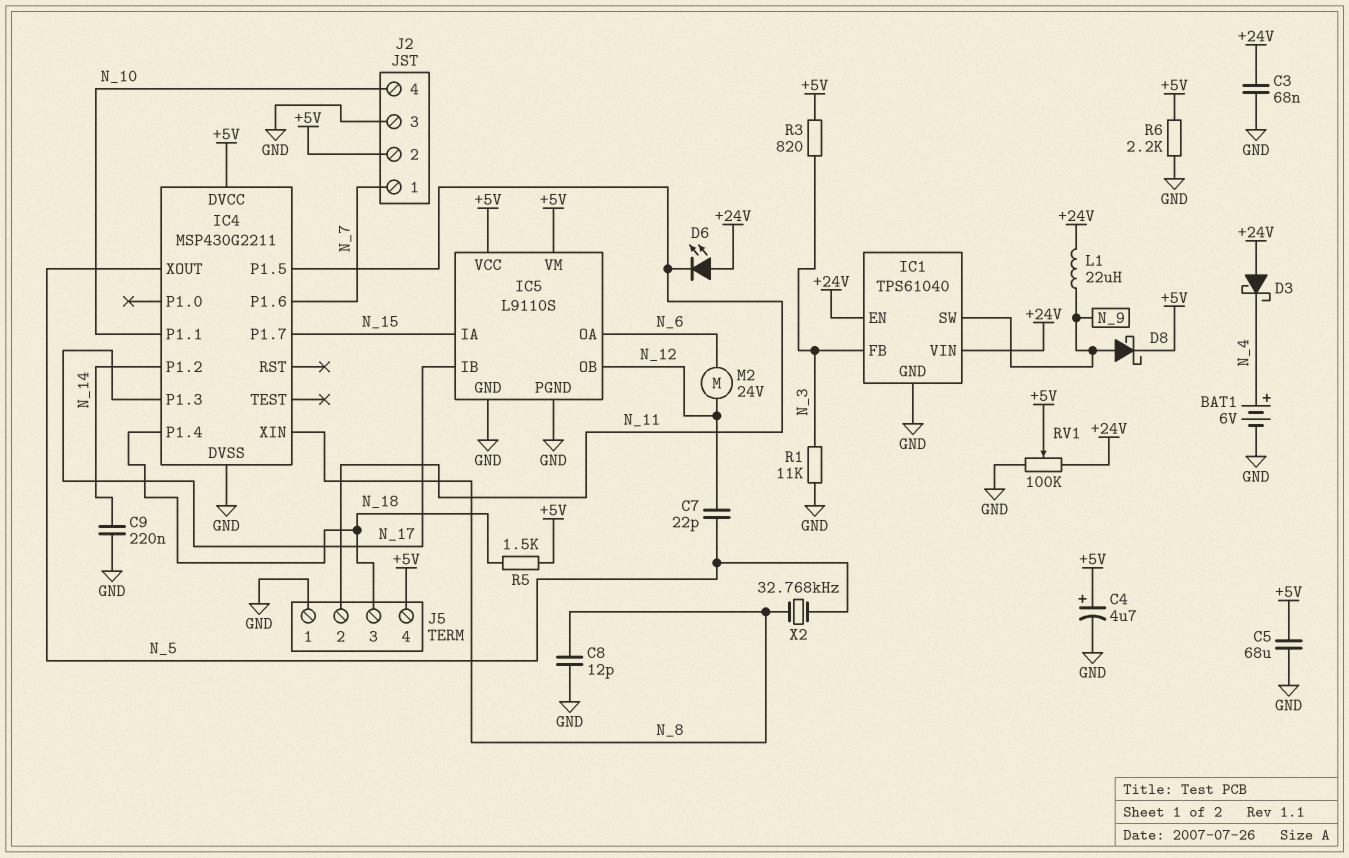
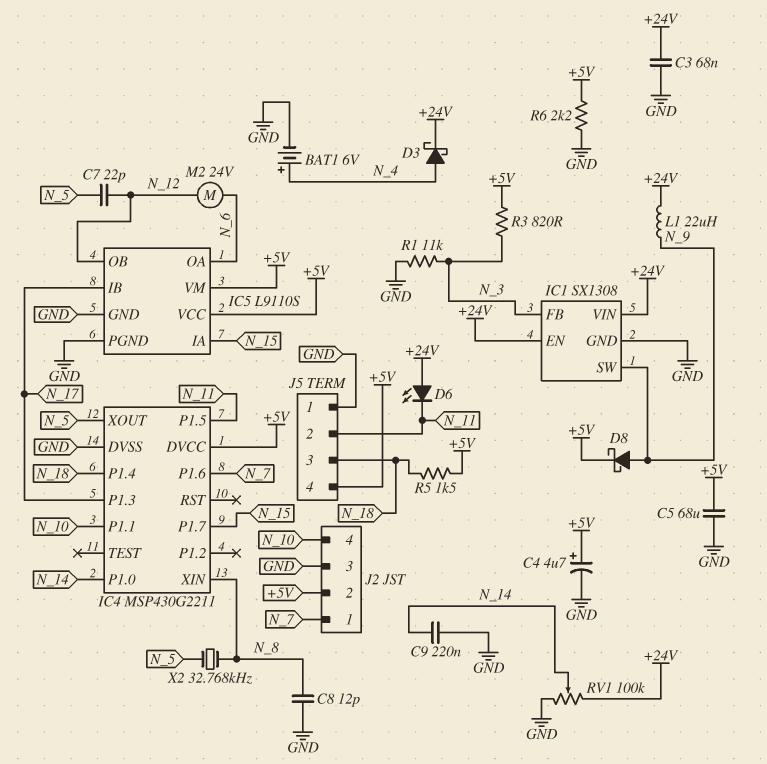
D3: schottky (A +24V, K N_4) -> schottky (A N_4, K +24V)
IC1: TPS61040 -> SX1308
IC4 pin P1.0: none -> N_14
IC4 pin P1.2: N_14 -> none
RV1: 100k (+24V, GND, wiper +5V) -> 100k (+24V, GND, wiper N_14)

